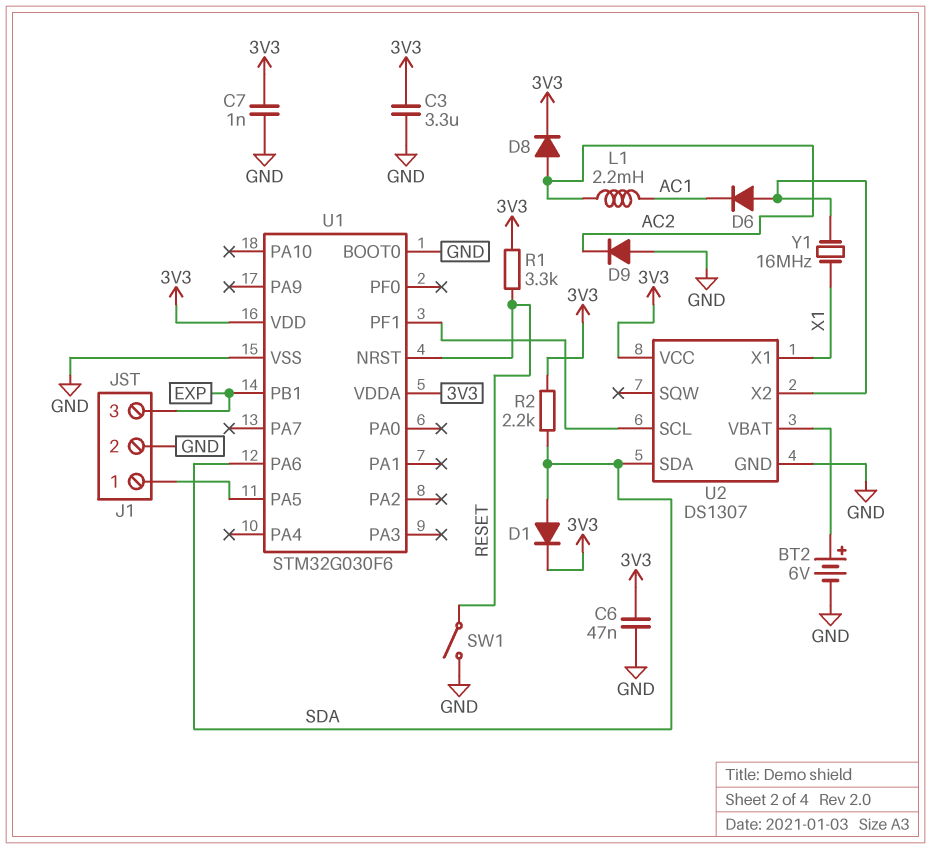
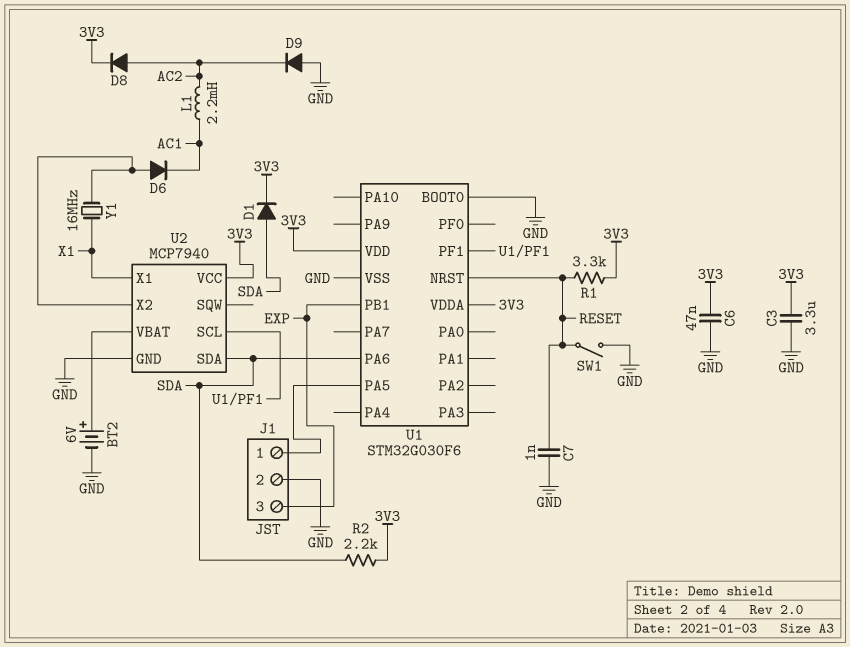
C7: 1nF (3V3, GND) -> 1nF (GND, RESET)
U2: DS1307 -> MCP7940

